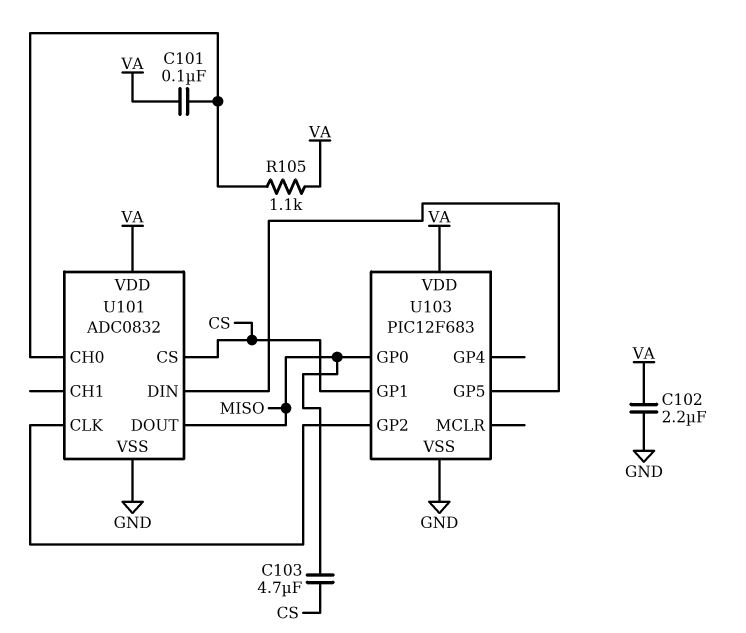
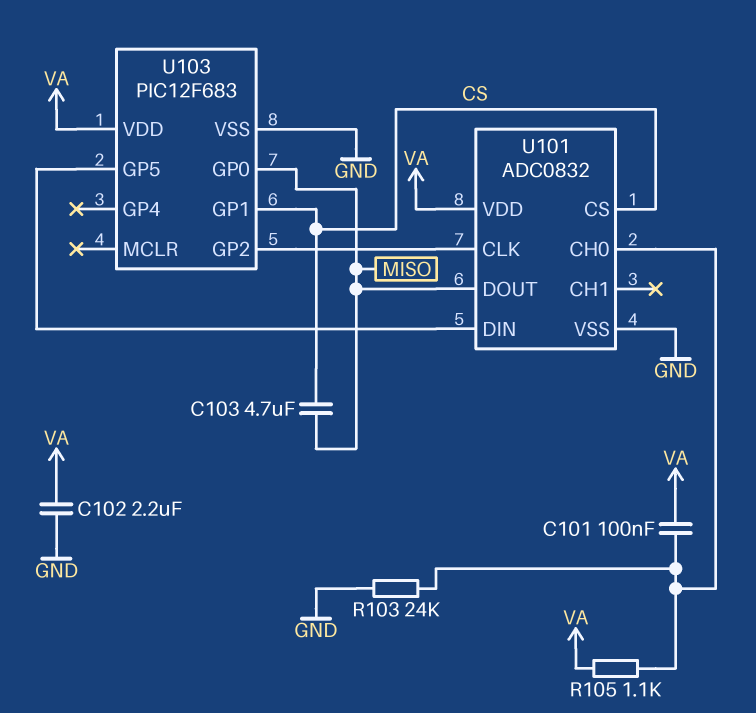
R103: none -> 24k (GND, U101/CH0)

